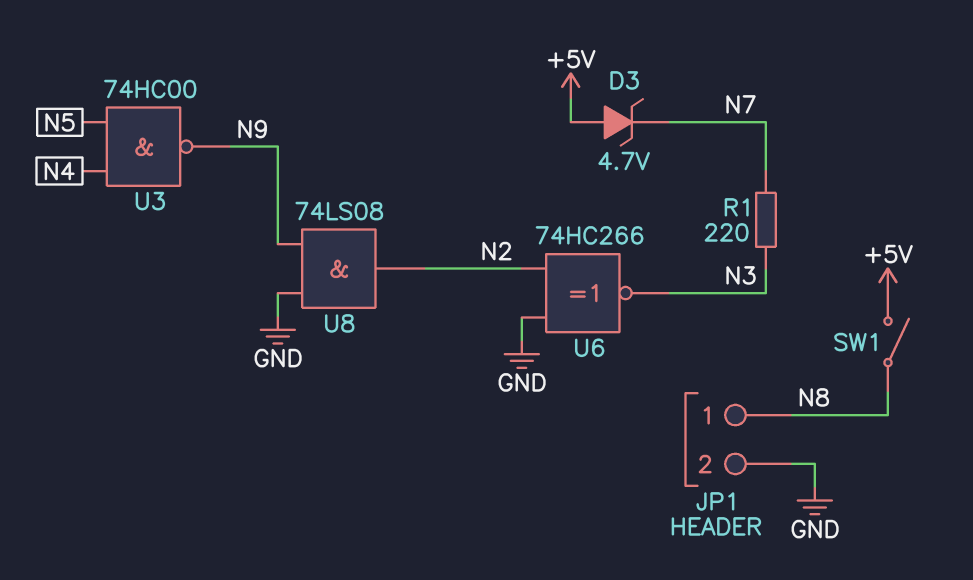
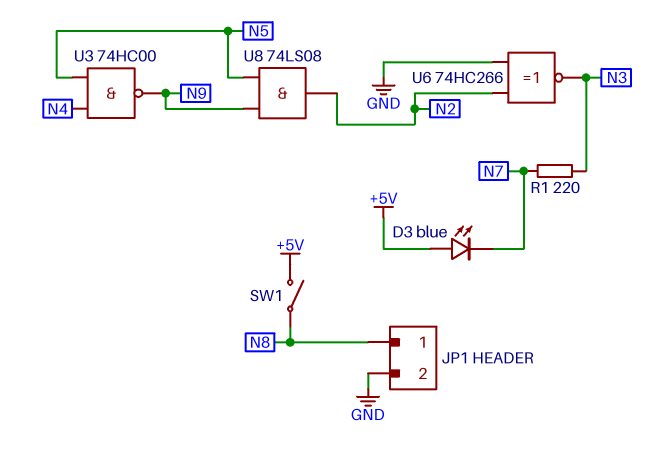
D3: zener 4.7V (A +5V, K N7) -> LED blue (A +5V, K N7)
U8: AND 74LS08 (in GND, in N9, out N2) -> AND 74LS08 (in N5, in N9, out N2)

